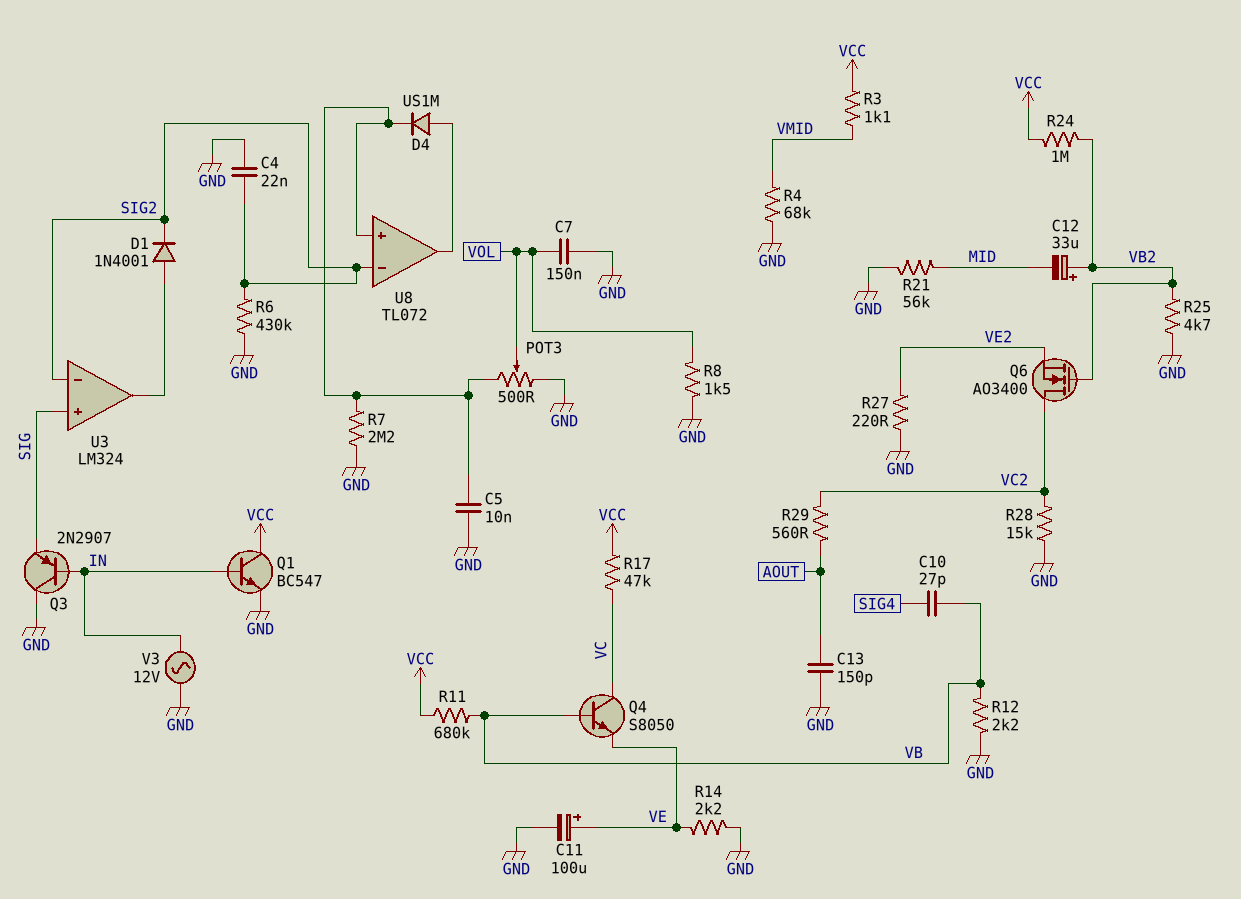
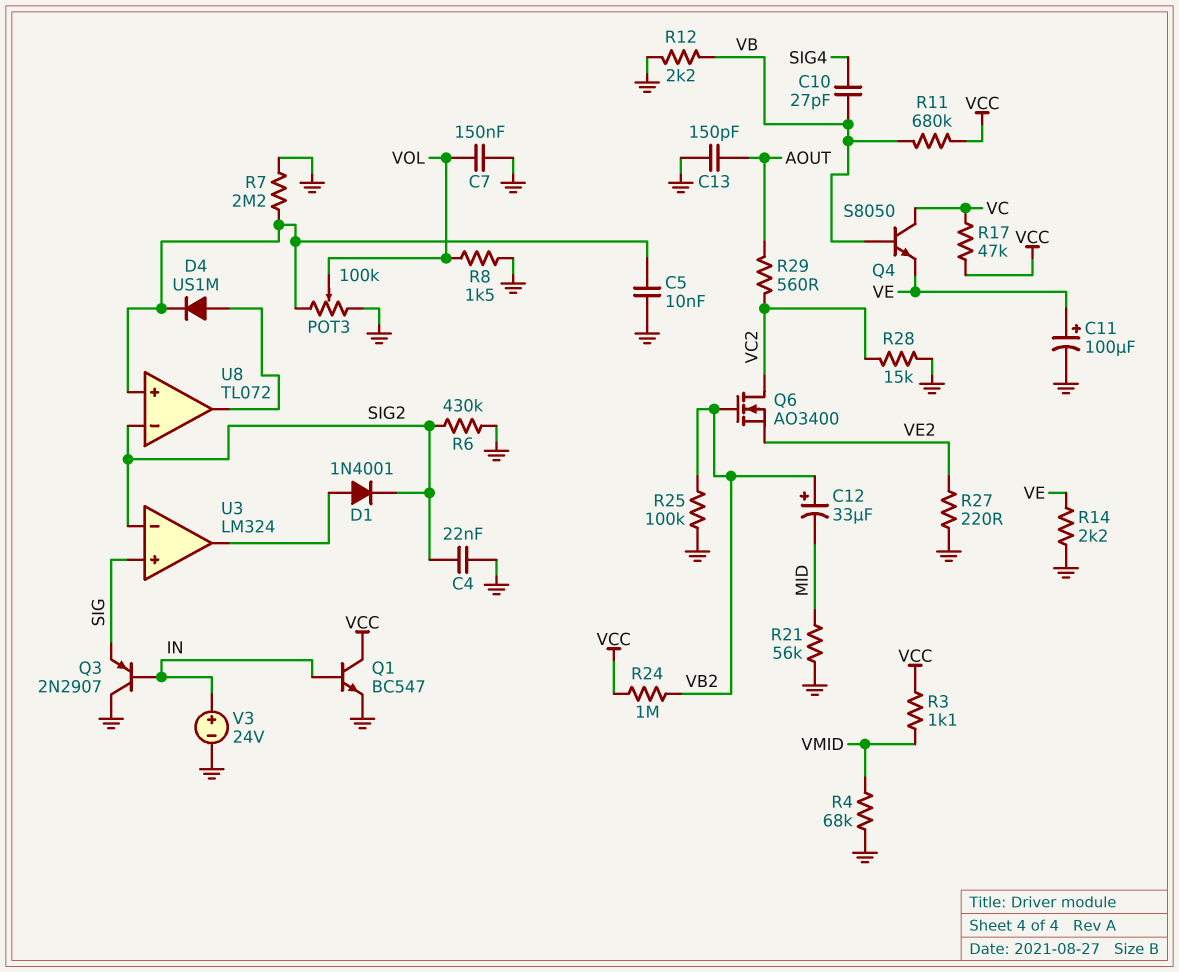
POT3: 500 (GND, U8/in+, wiper VOL) -> 100k (GND, U8/in+, wiper VOL)
R25: 4.7k (GND, VB2) -> 100k (GND, VB2)
V3: AC 12V (GND, IN) -> 24V (plus IN, minus GND)

